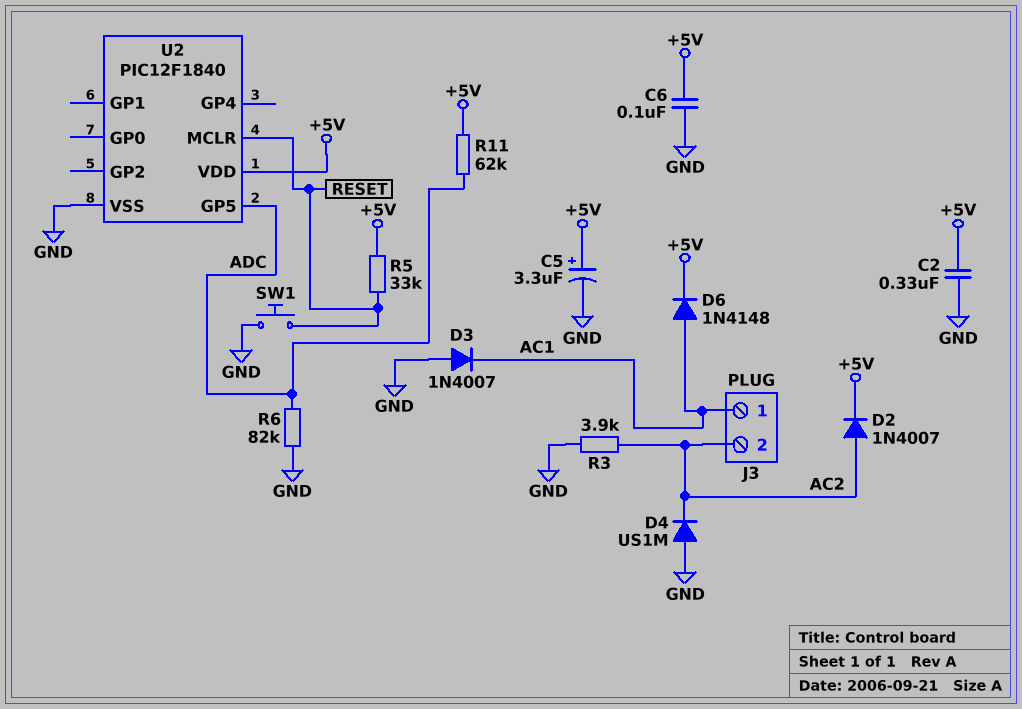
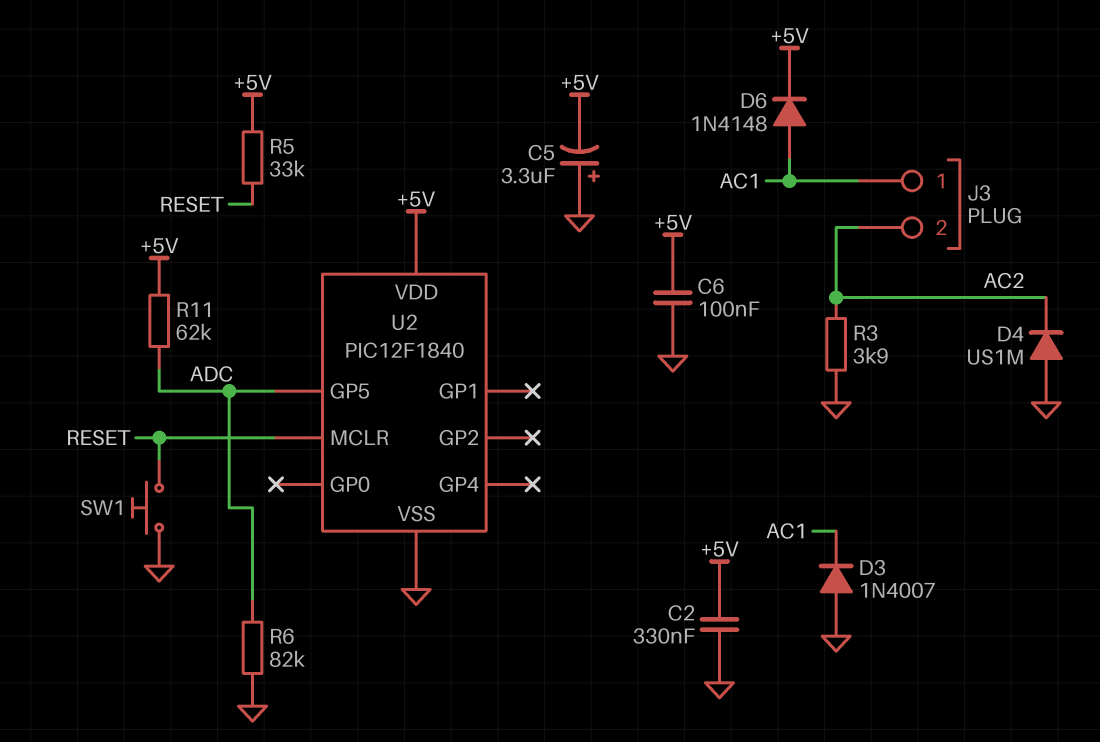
C5: 3.3uF (plus +5V, minus GND) -> 3.3uF (plus GND, minus +5V)
D2: diode 1N4007 (A AC2, K +5V) -> none

